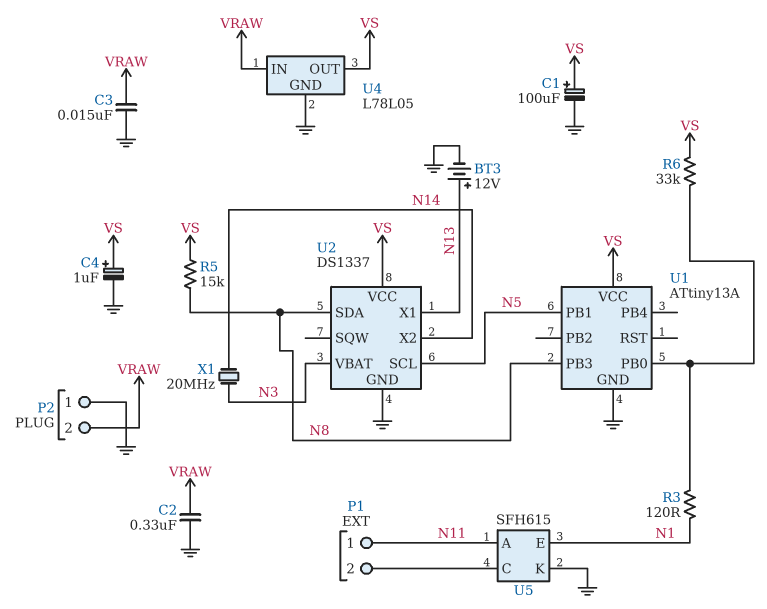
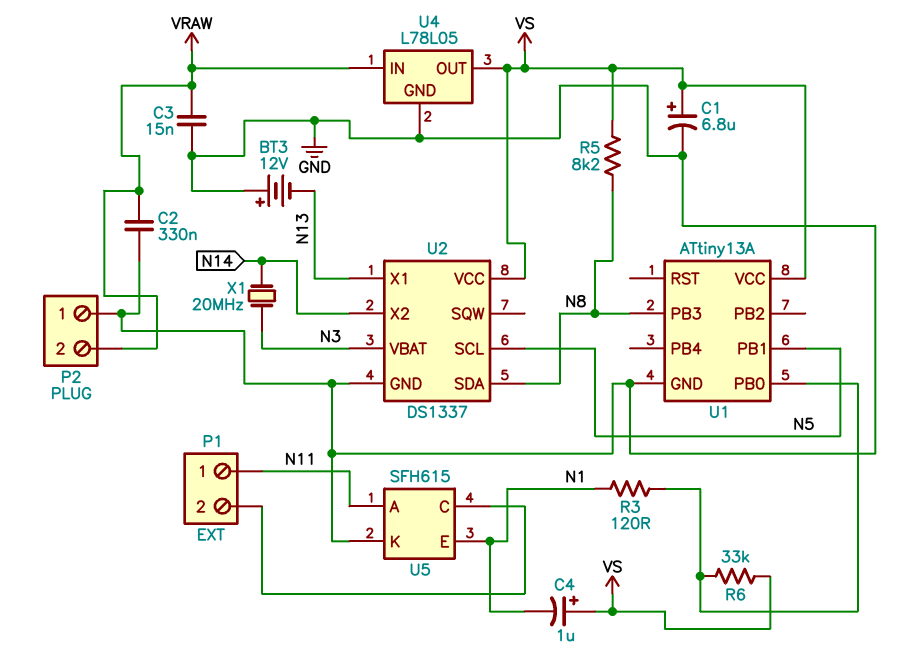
BT3: 12V (plus N13, minus GND) -> 12V (plus GND, minus N13)
C1: 100uF (plus VS, minus GND) -> 6.8uF (plus VS, minus GND)
C4: 1uF (plus VS, minus GND) -> 1uF (plus VS, minus N1)
R5: 15k (N8, VS) -> 8.2k (N8, VS)

